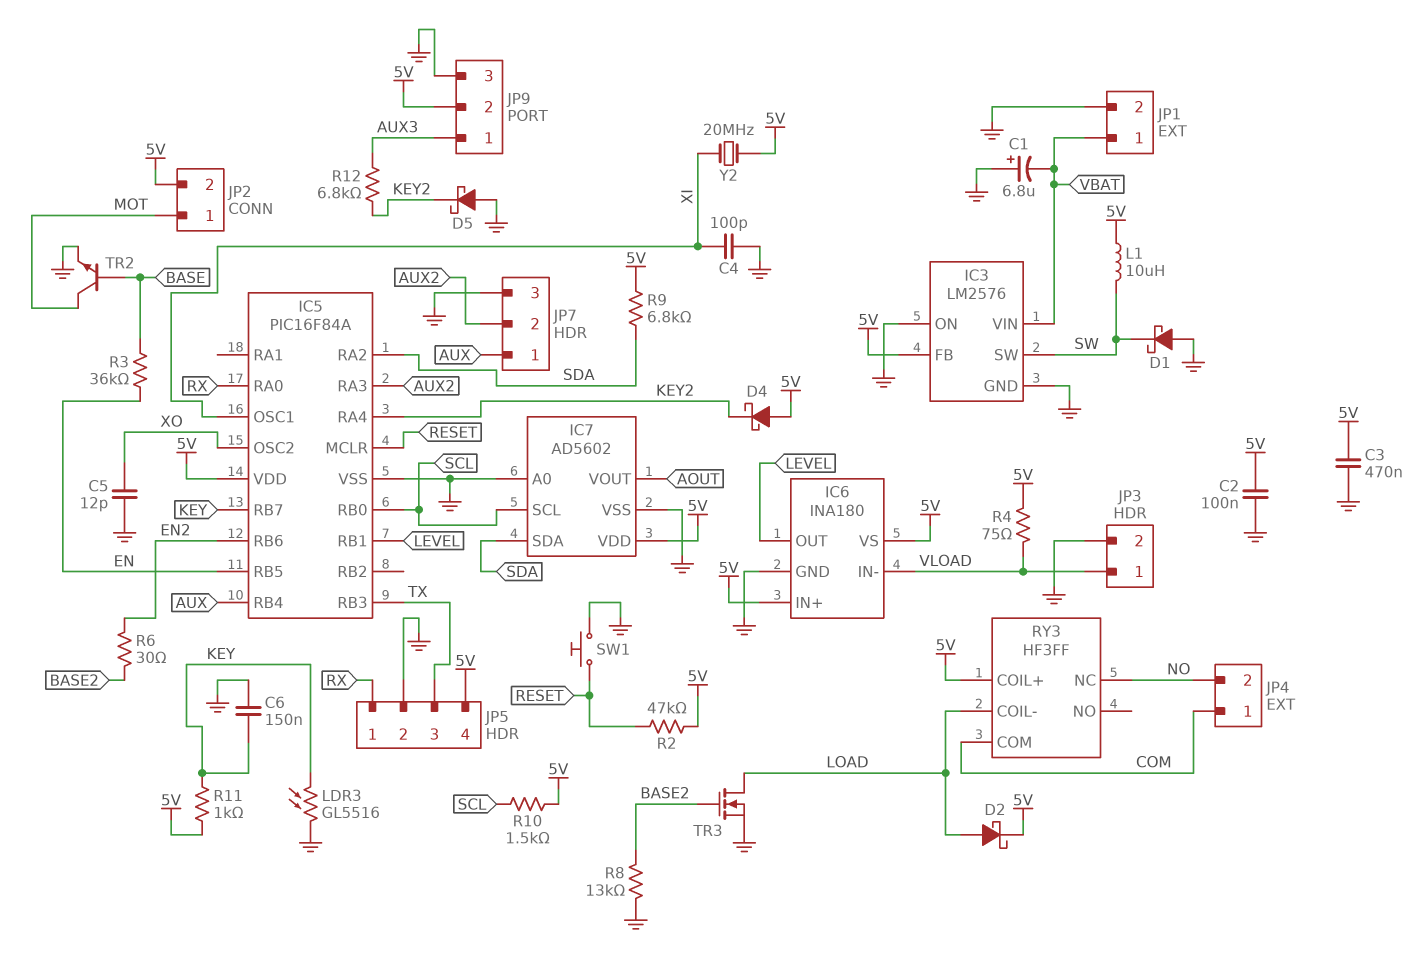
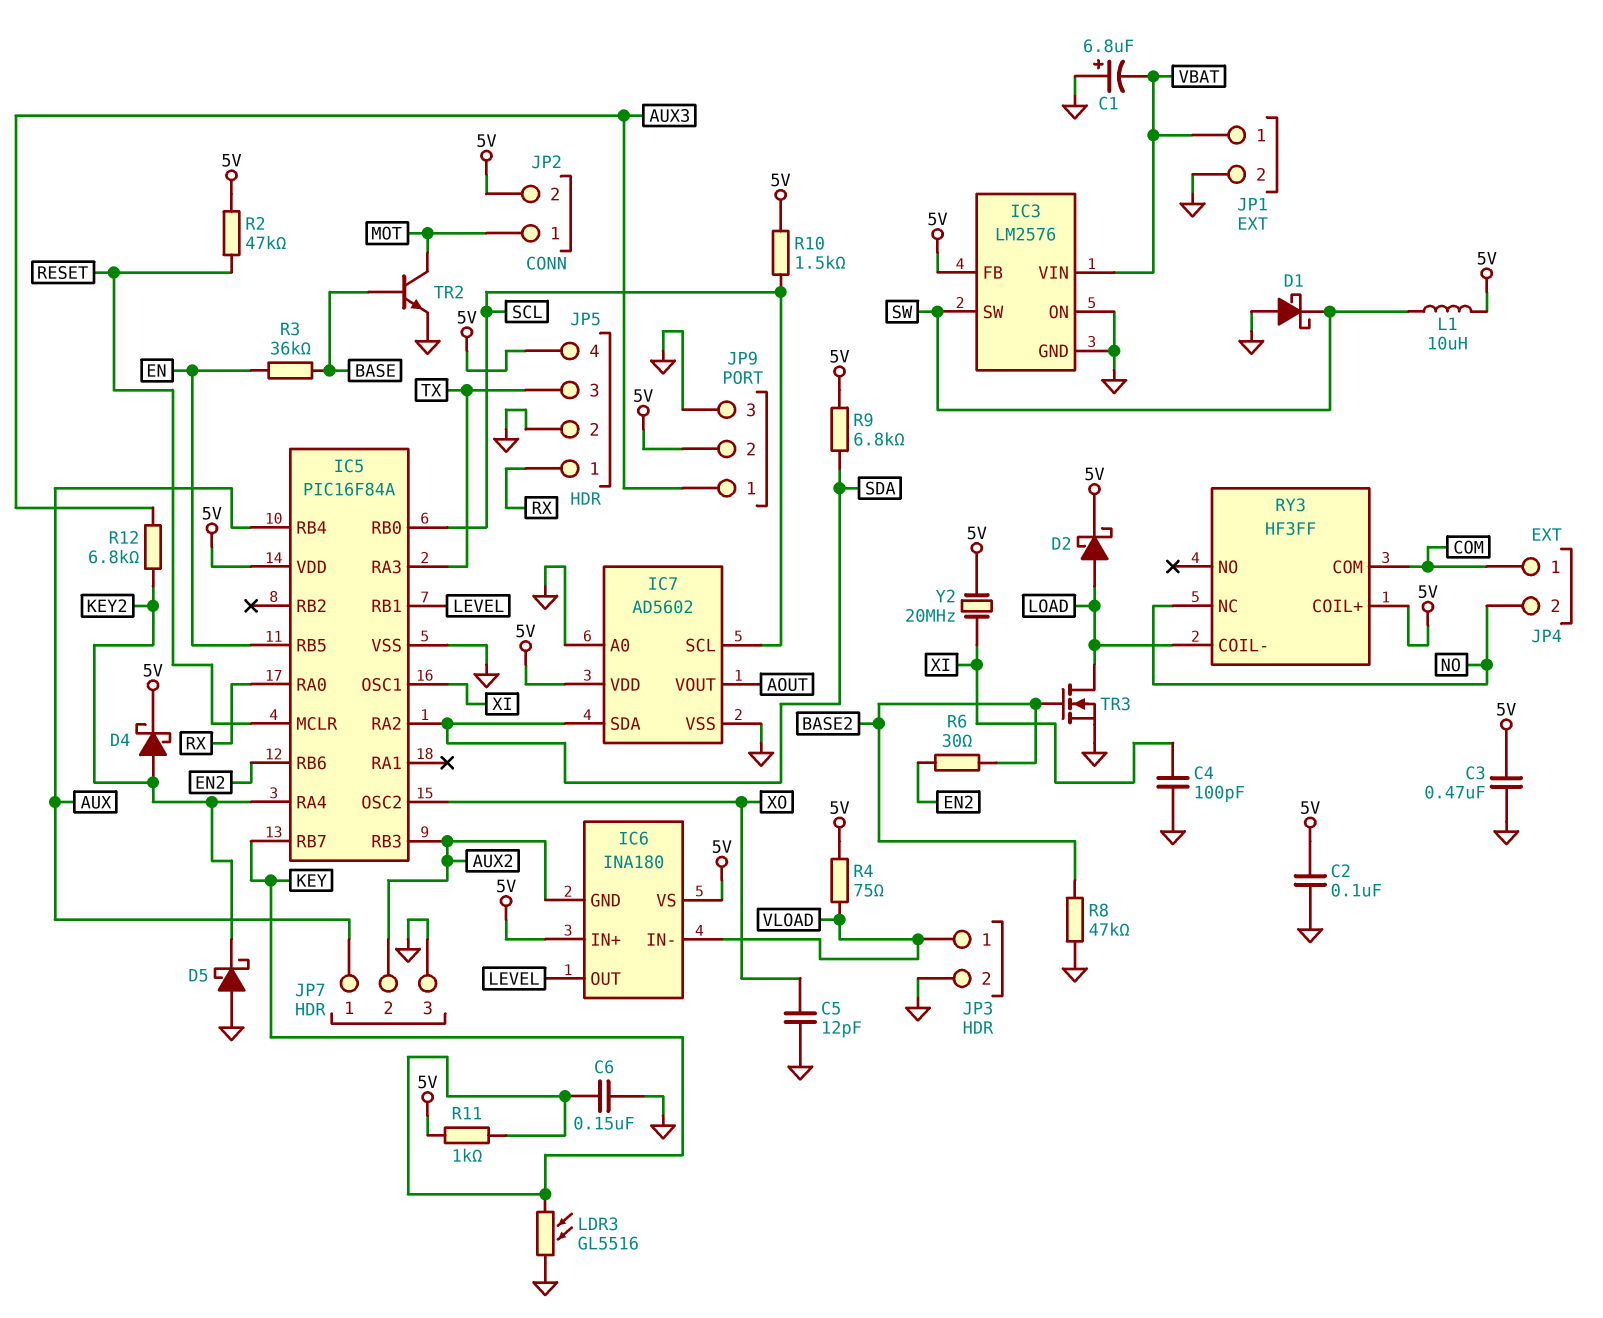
D4: schottky (A 5V, K KEY2) -> schottky (A KEY2, K 5V)
IC5 pin RA3: AUX2 -> TX
IC5 pin RB3: TX -> AUX2
IC6 pin GND: GND -> AUX2
R8: 13k (BASE2, GND) -> 47k (BASE2, GND)
SW1: button (GND, RESET) -> none

